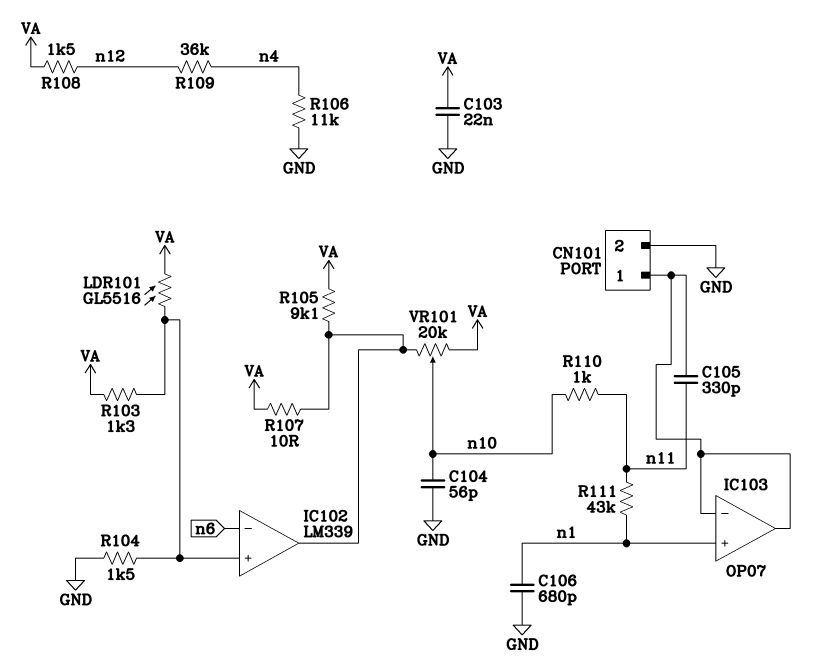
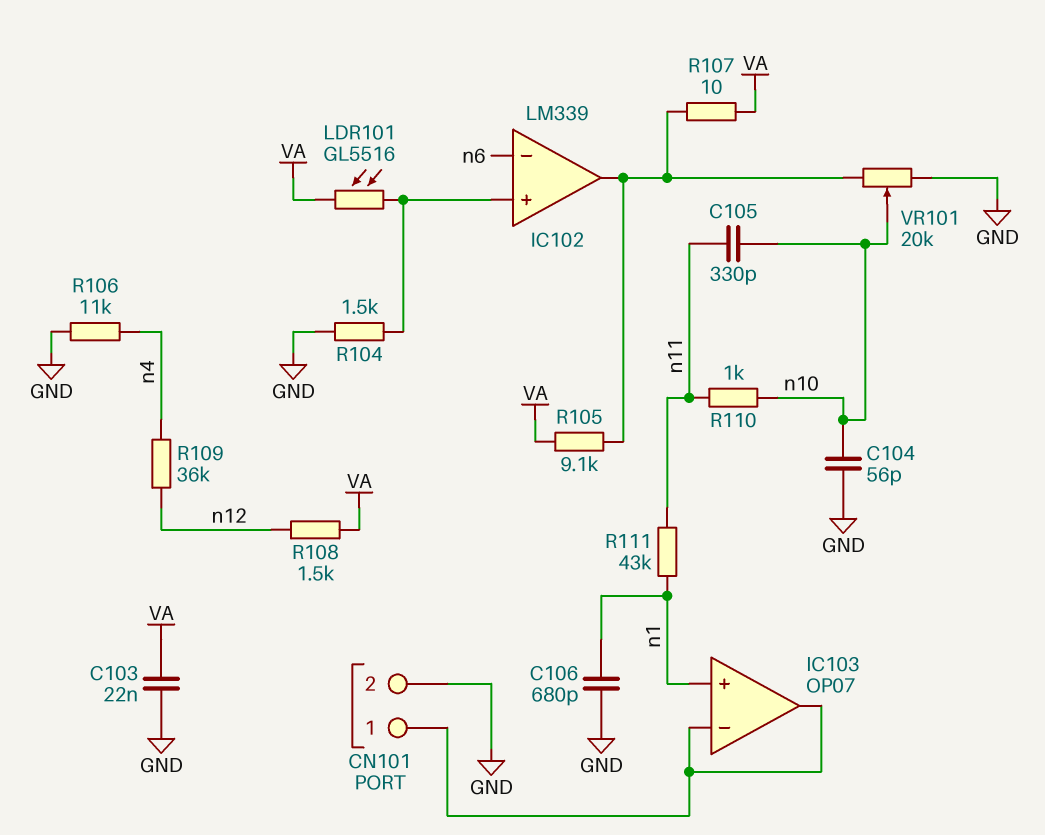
C105: 330pF (CN101/1, n11) -> 330pF (n10, n11)
R103: 1.3k (IC102/in+, VA) -> none
VR101: 20k (IC102/out, VA, wiper n10) -> 20k (GND, IC102/out, wiper n10)

